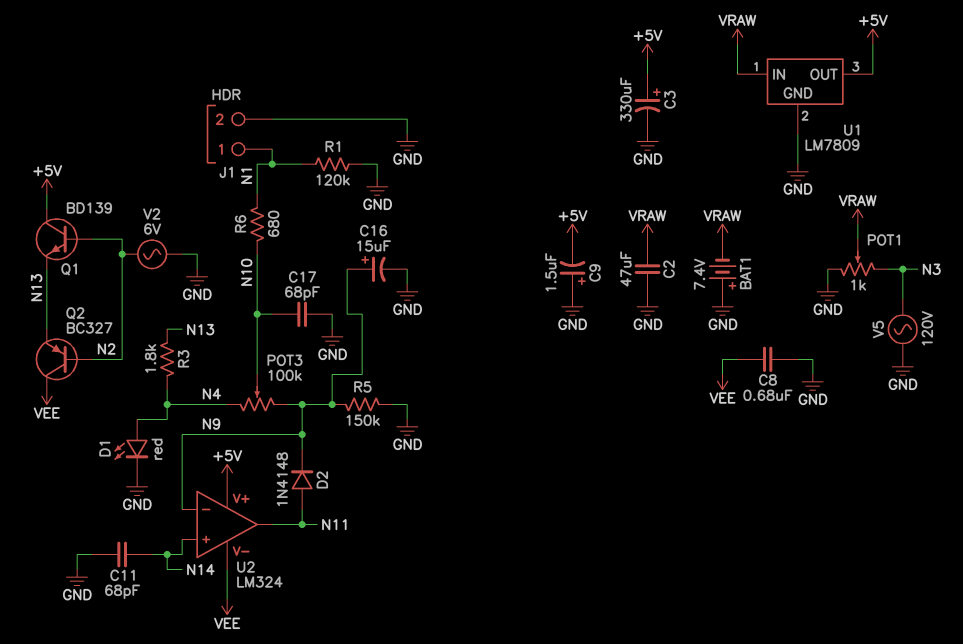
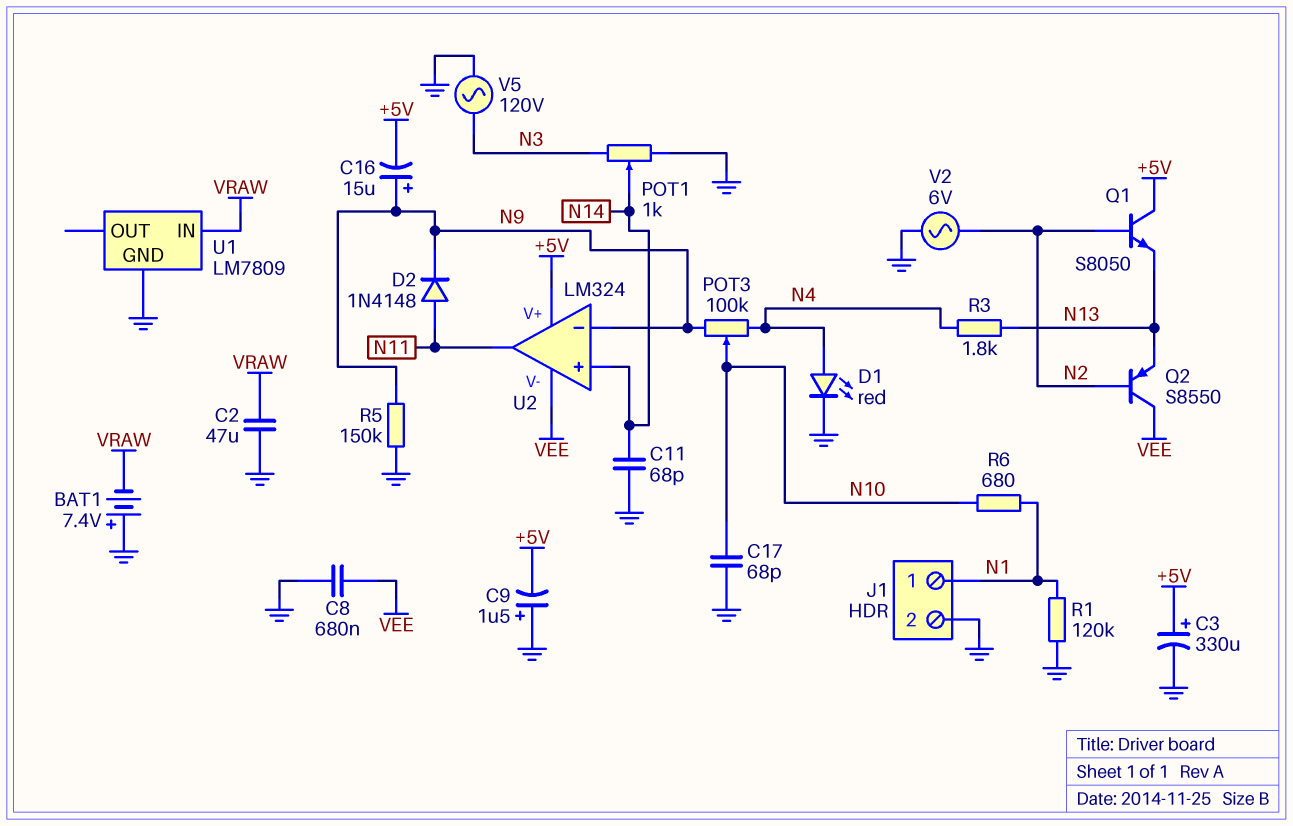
C16: 15uF (plus N9, minus GND) -> 15uF (plus N9, minus +5V)
POT1: 1k (GND, N3, wiper VRAW) -> 1k (GND, N3, wiper N14)
Q1: NPN BD139 (B N2, C +5V, E N13) -> NPN S8050 (B N2, C +5V, E N13)
Q2: PNP BC327 (B N2, C VEE, E N13) -> PNP S8550 (B N2, C VEE, E N13)
U1 pin OUT: +5V -> none

